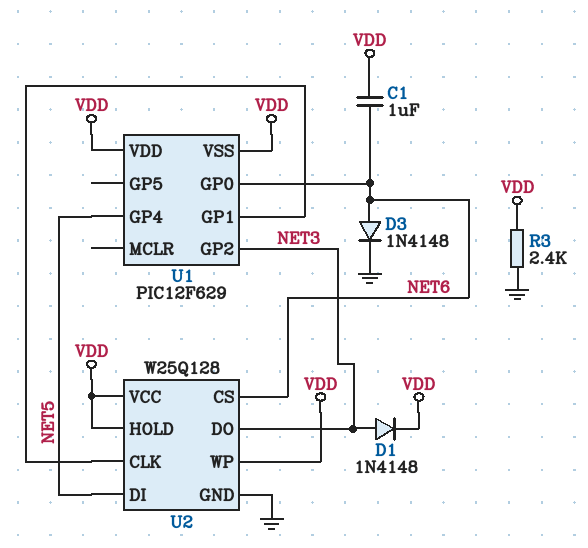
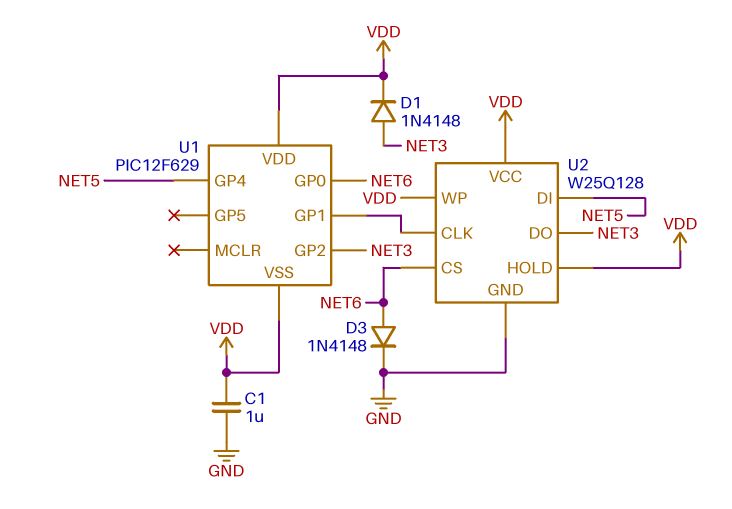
C1: 1uF (NET6, VDD) -> 1uF (GND, VDD)
R3: 2.4k (GND, VDD) -> none

